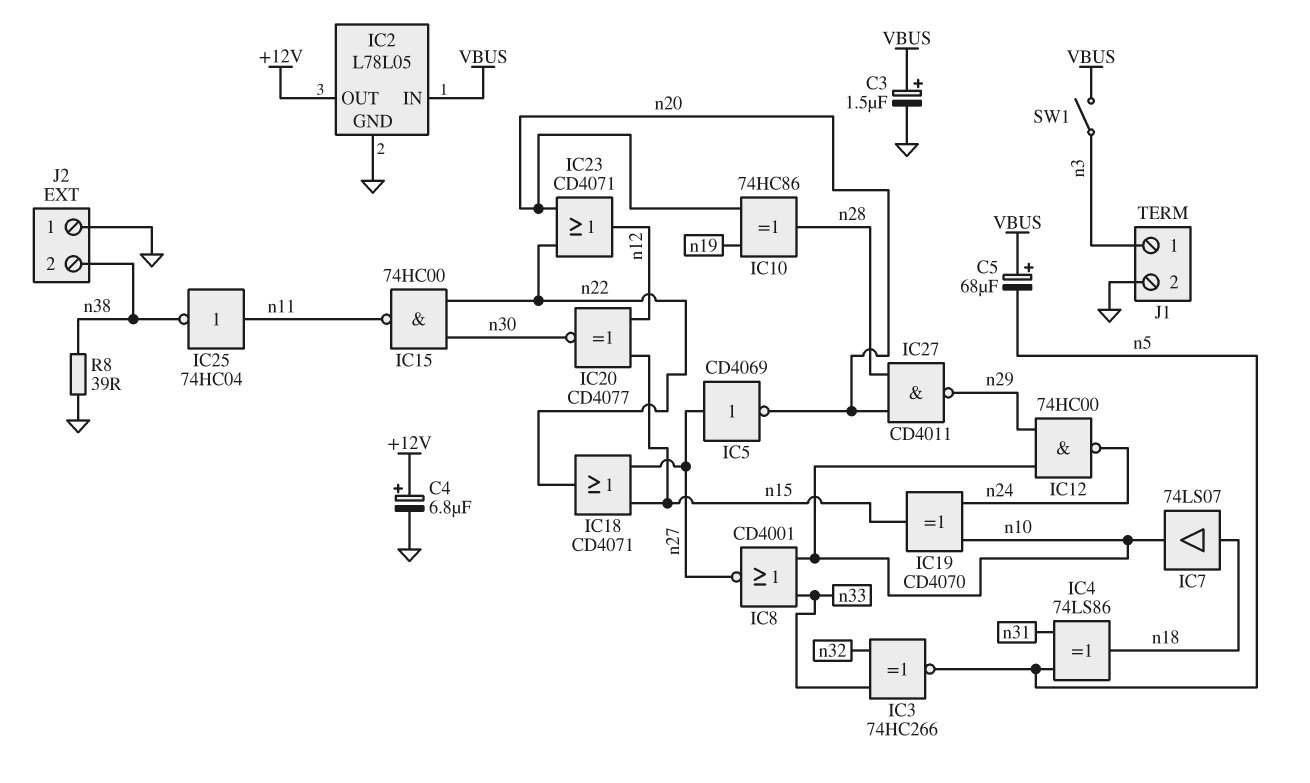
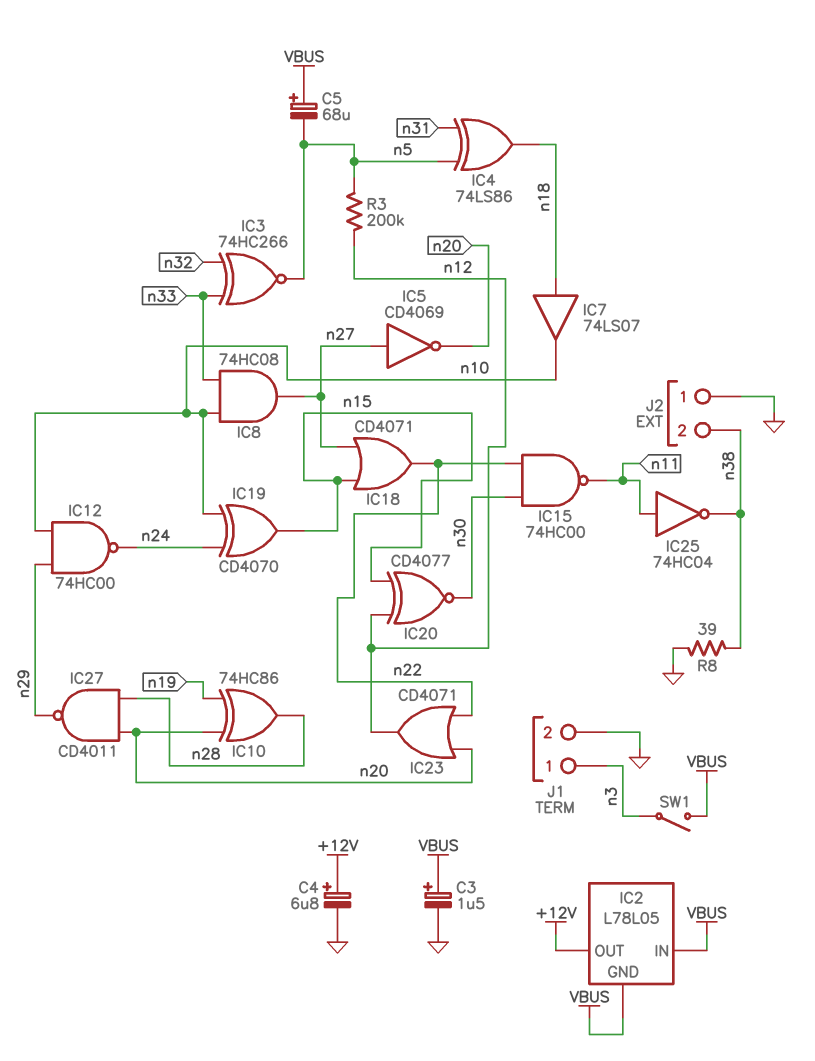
IC2 pin GND: GND -> VBUS
IC8: NOR CD4001 (in n10, in n33, out n27) -> AND 74HC08 (in n10, in n33, out n27)
R3: none -> 200k (n5, n12)

